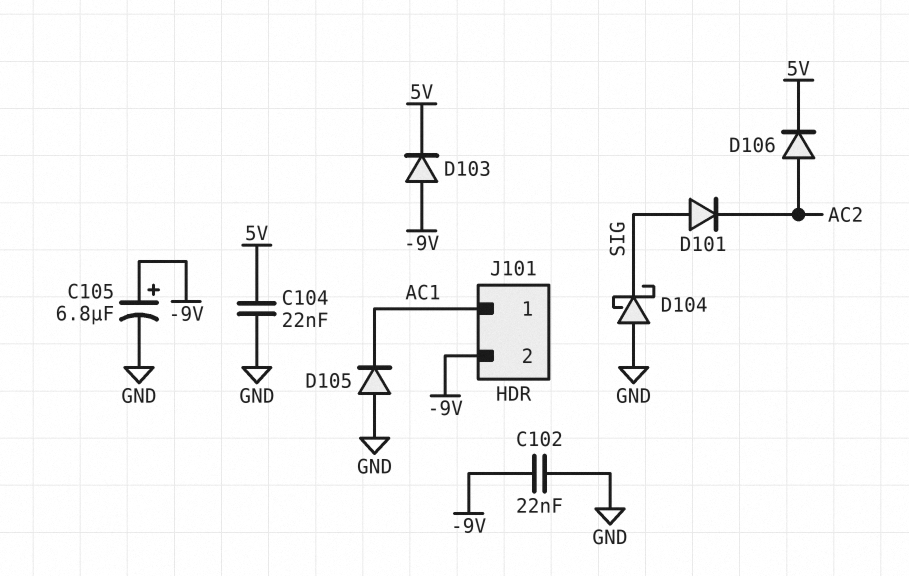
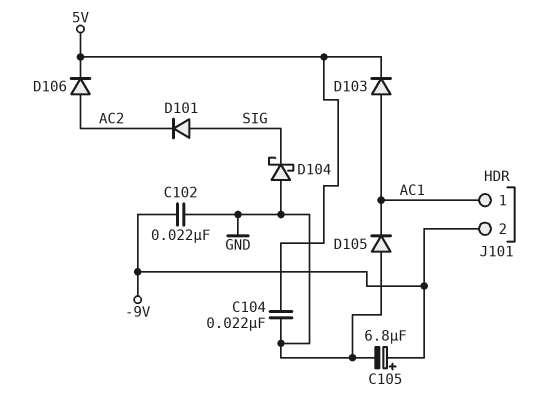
D103: diode (A -9V, K 5V) -> diode (A AC1, K 5V)

